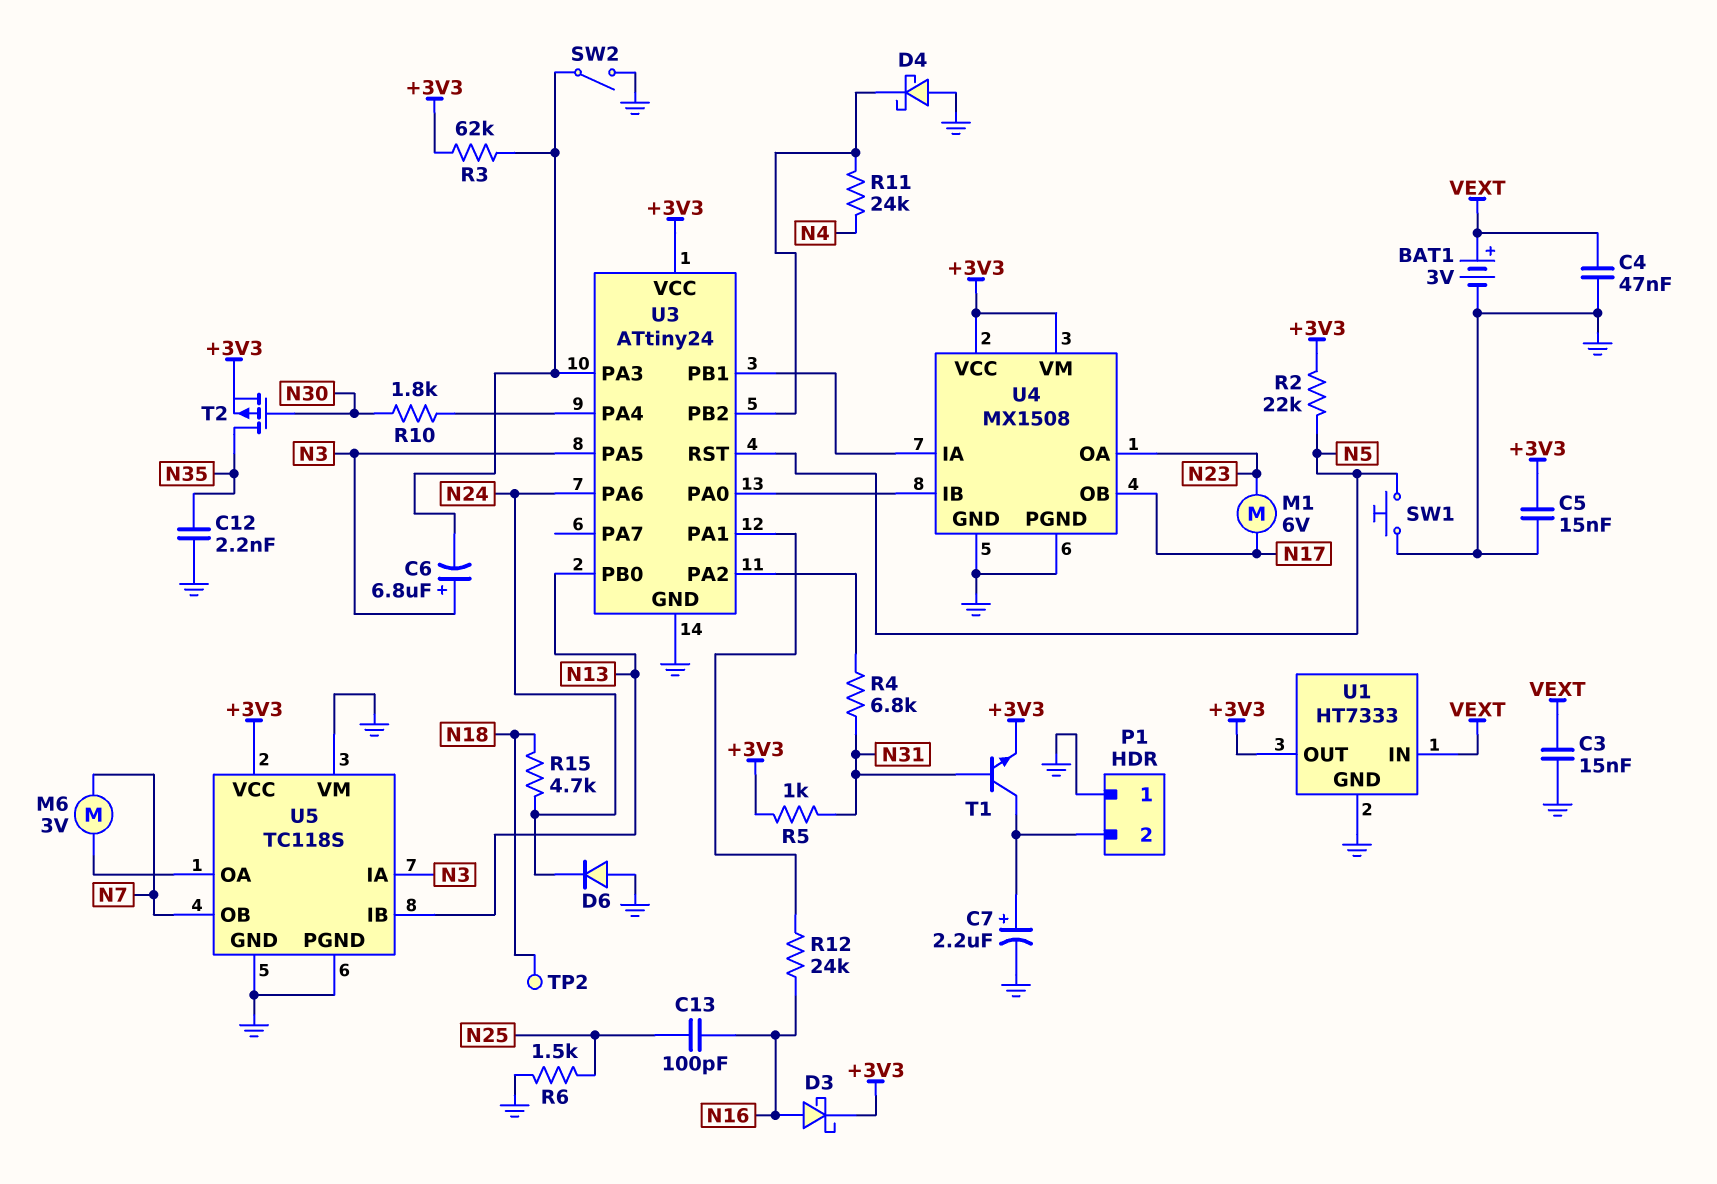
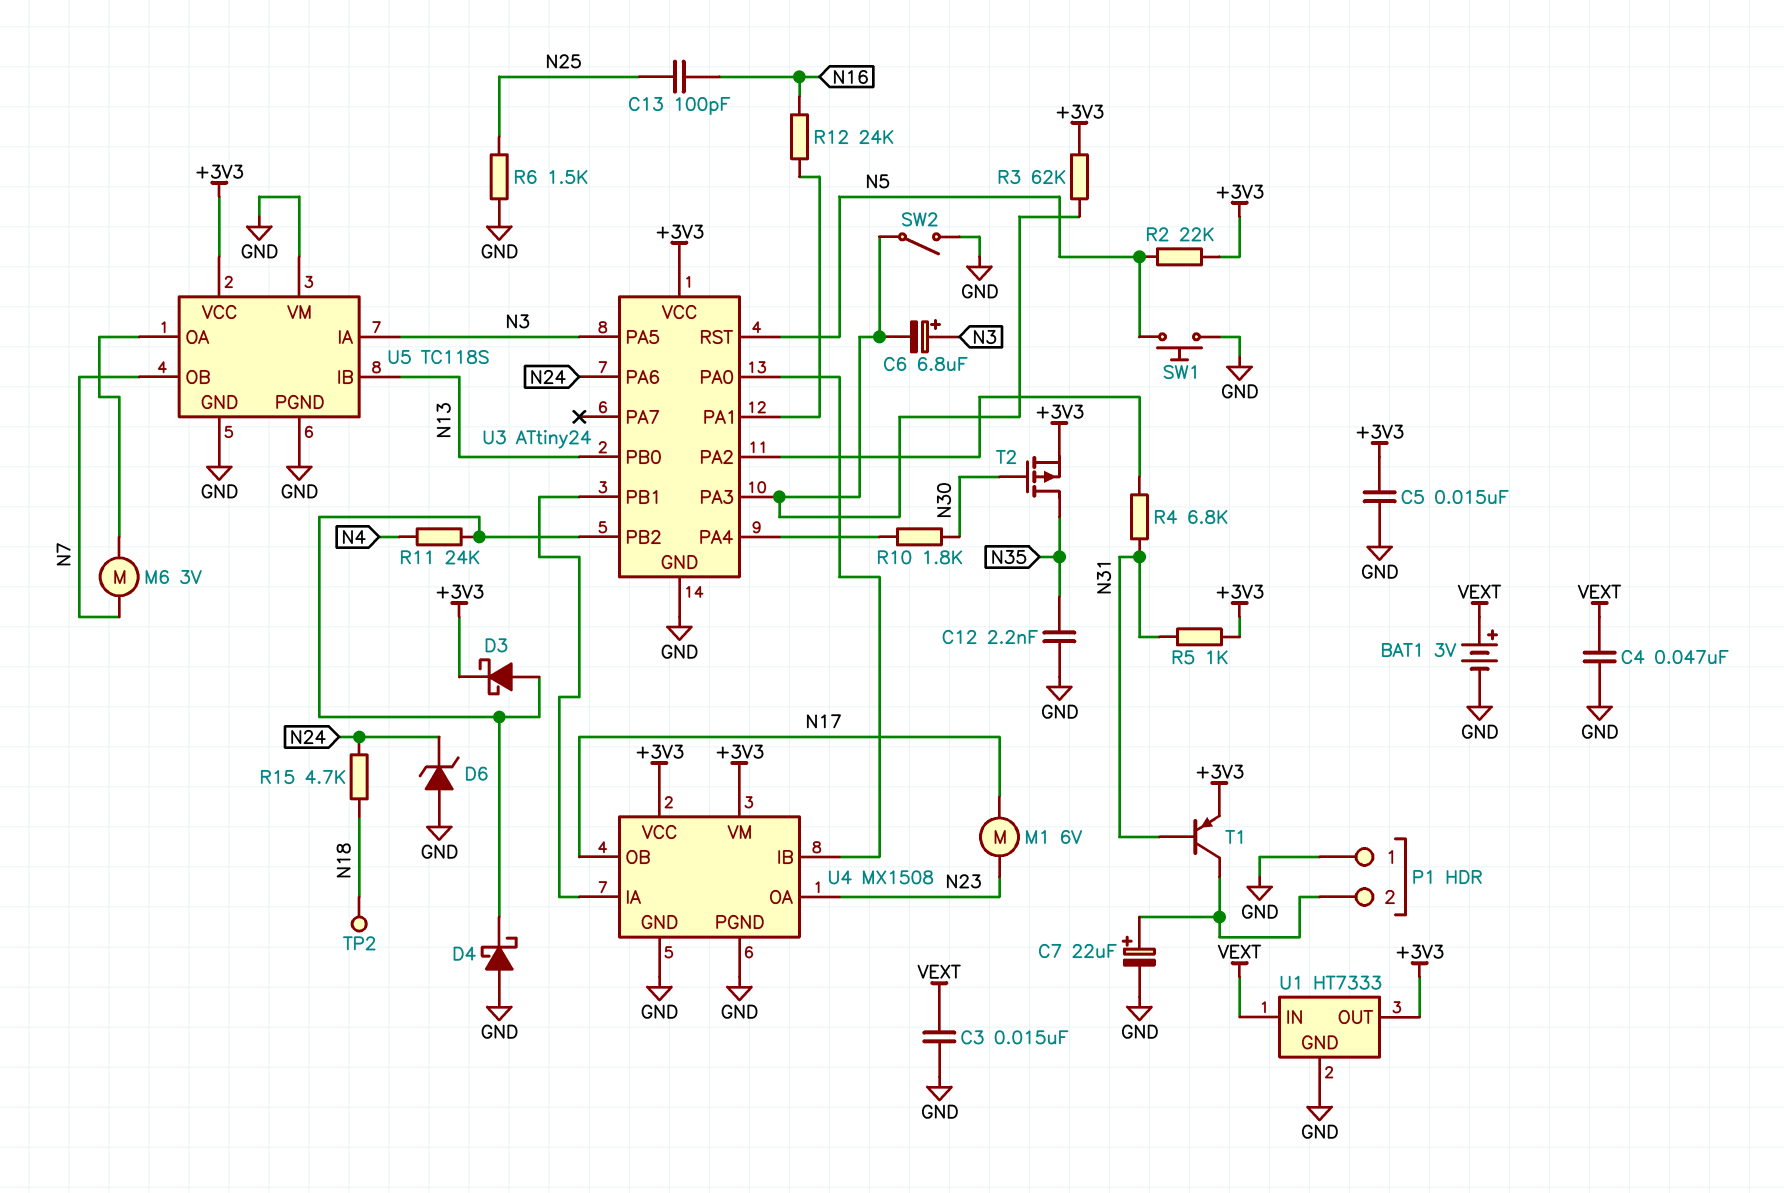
C7: 2.2uF (plus P1/2, minus GND) -> 22uF (plus P1/2, minus GND)
D3: schottky (A N16, K +3V3) -> schottky (A U3/PB2, K +3V3)
D6: diode (A GND, K N24) -> zener (A GND, K N24)
T1: NPN (B N31, C P1/2, E +3V3) -> PNP (B N31, C P1/2, E +3V3)

